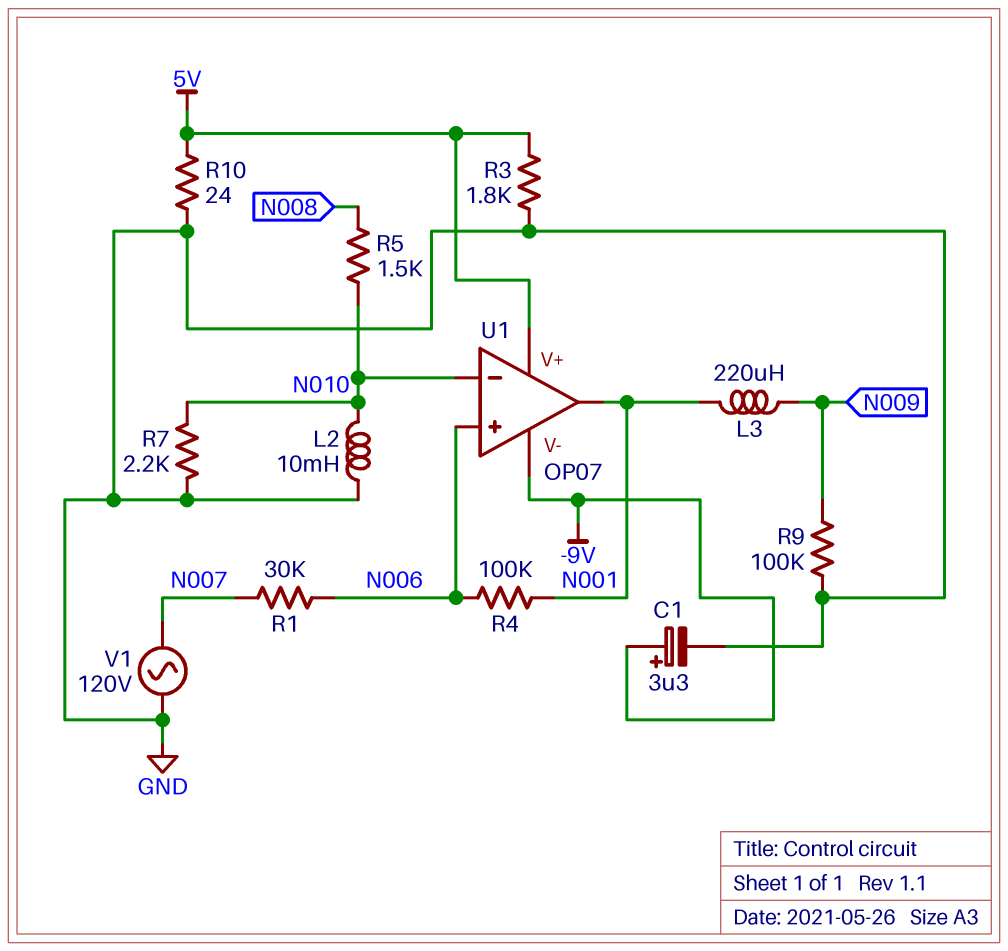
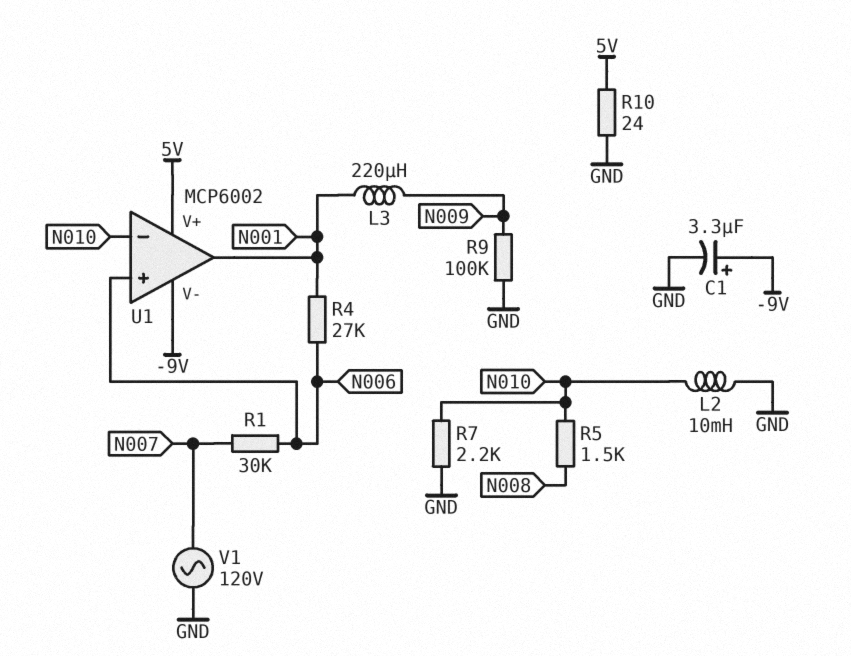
R3: 1.8k (5V, GND) -> none
R4: 100k (N001, N006) -> 27k (N001, N006)
U1: OP07 -> MCP6002

